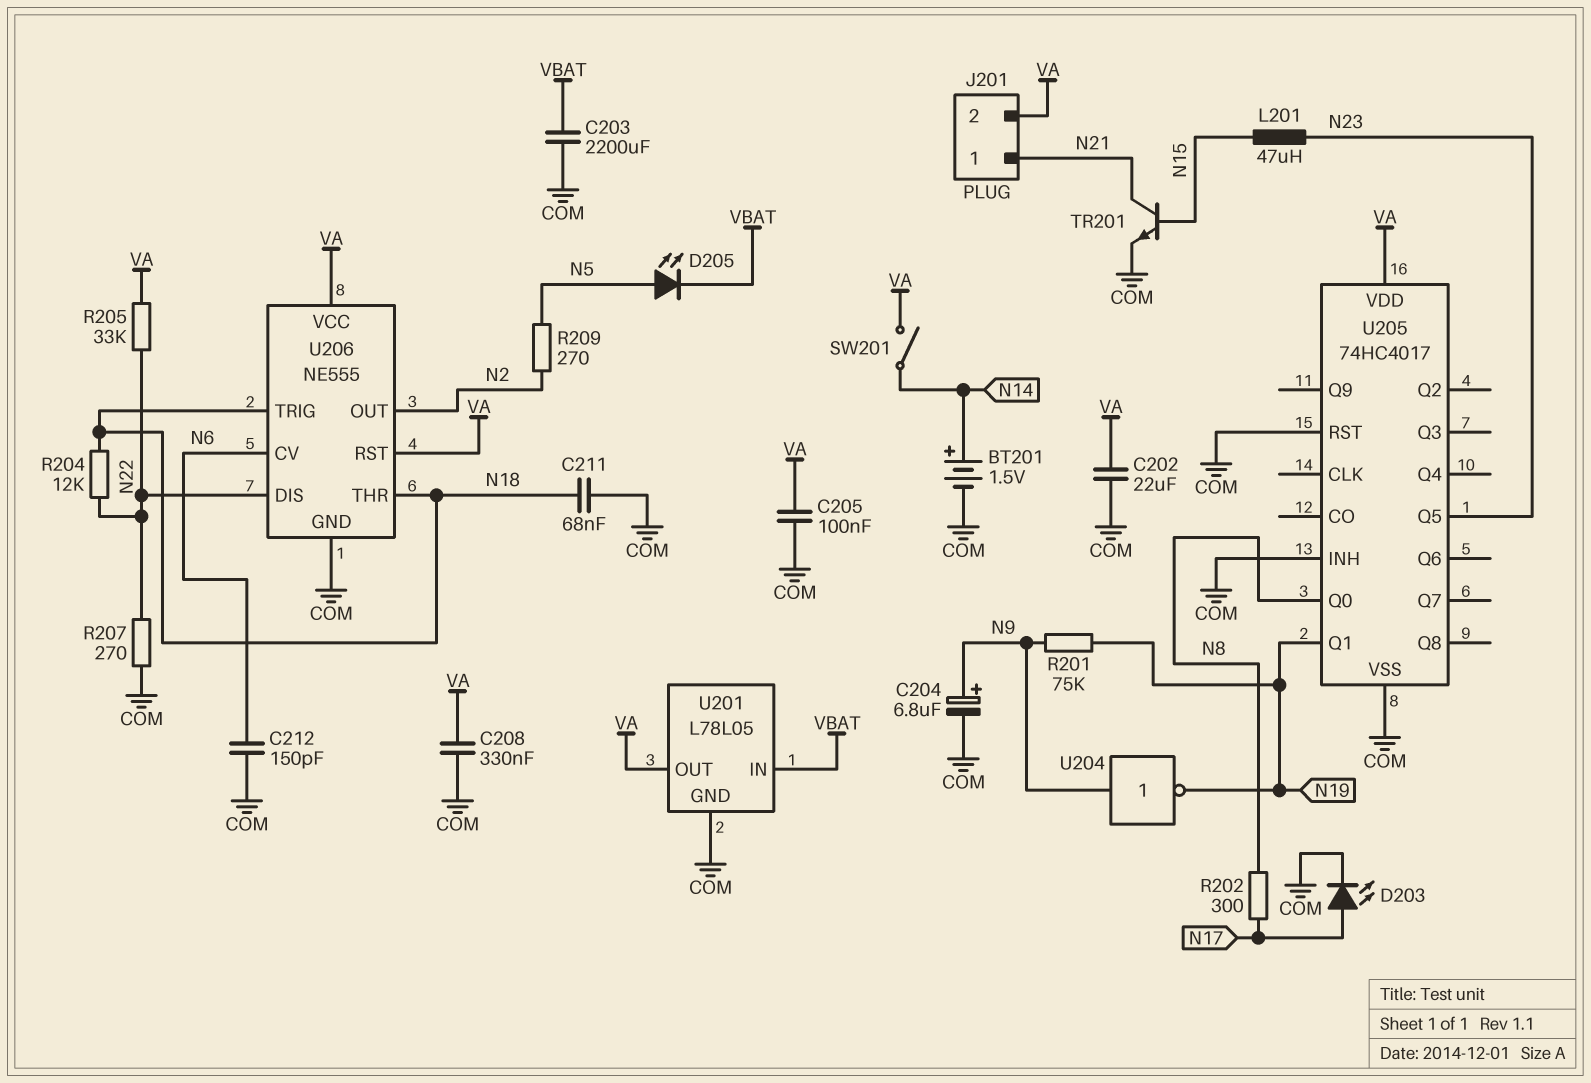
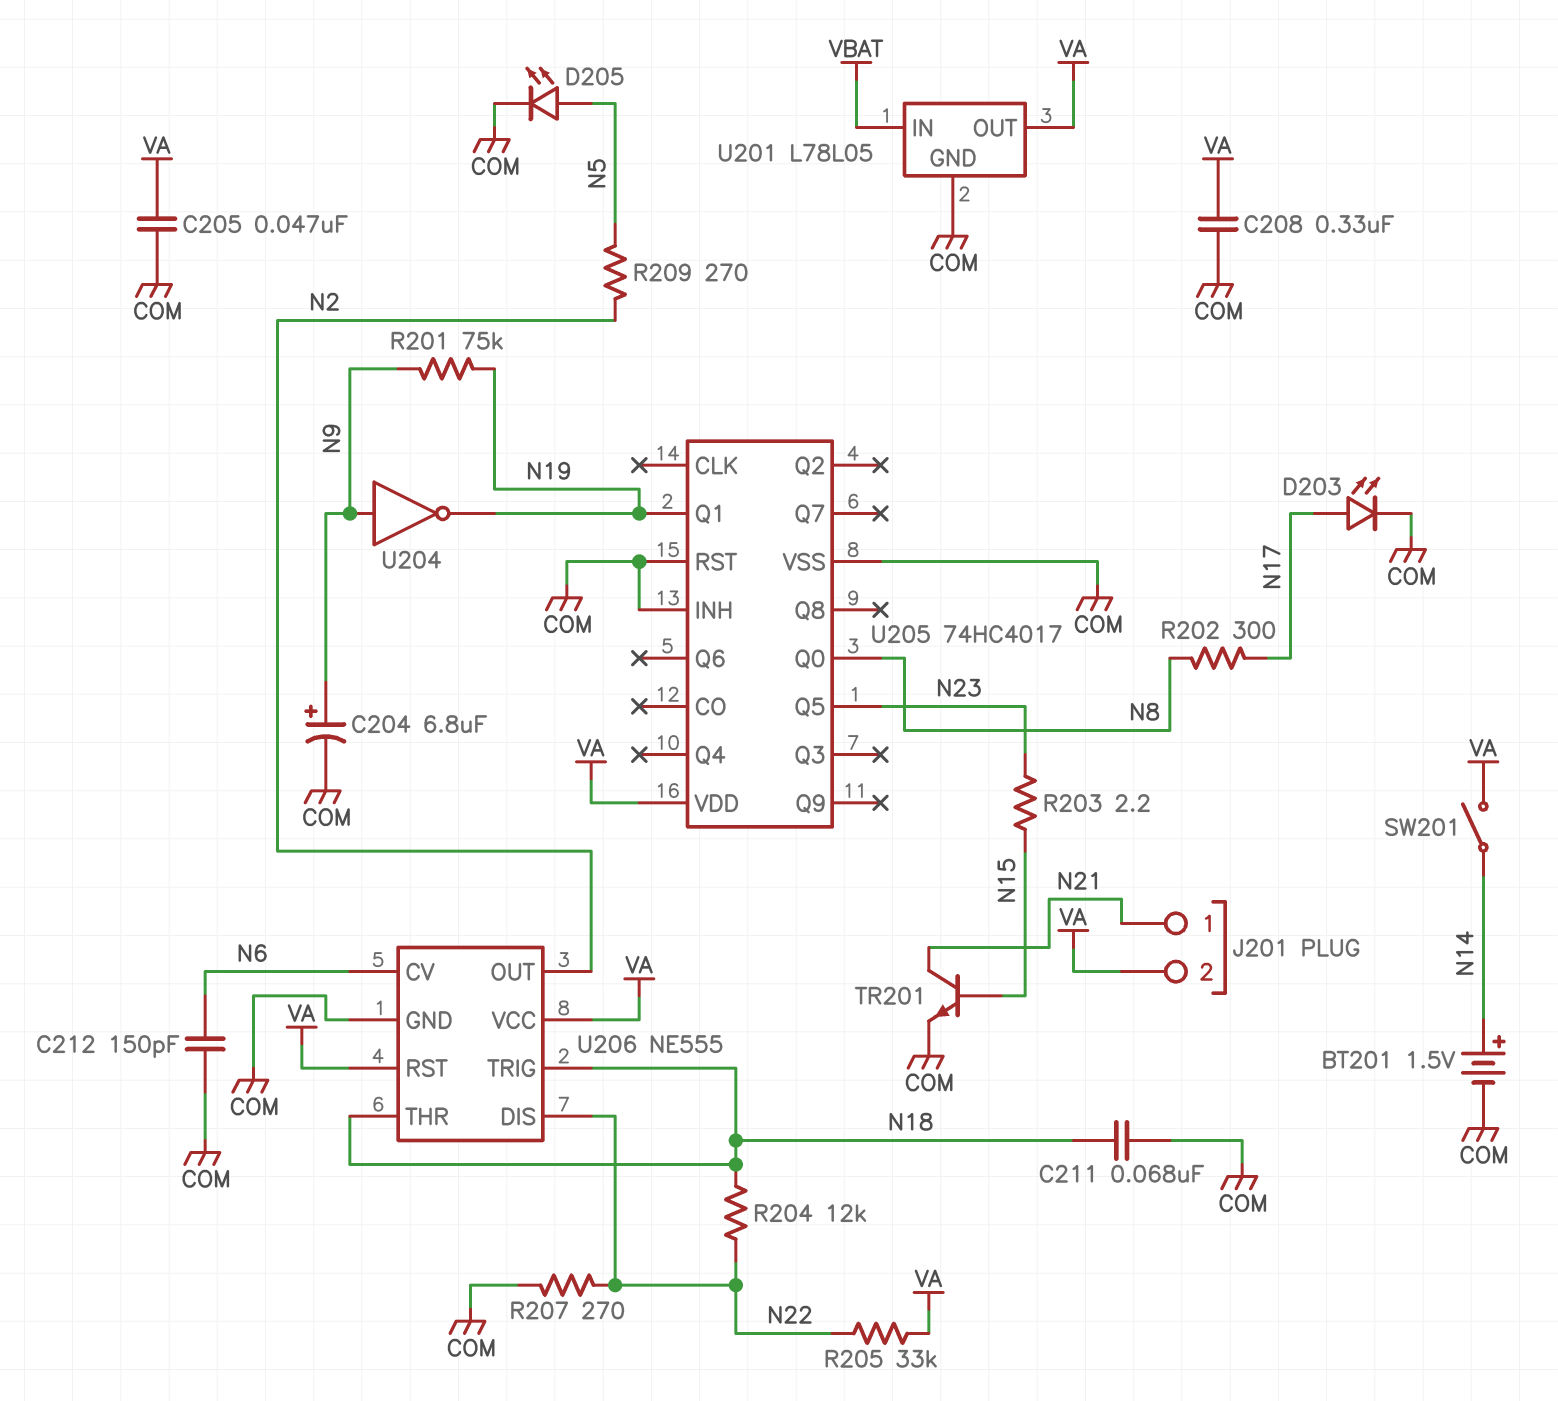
C202: 22uF (COM, VA) -> none
C203: 2200uF (COM, VBAT) -> none
C205: 100nF (COM, VA) -> 47nF (COM, VA)
D205: LED (A N5, K VBAT) -> LED (A N5, K COM)
L201: 47uH (N15, N23) -> none
R203: none -> 2.2 (N15, N23)

